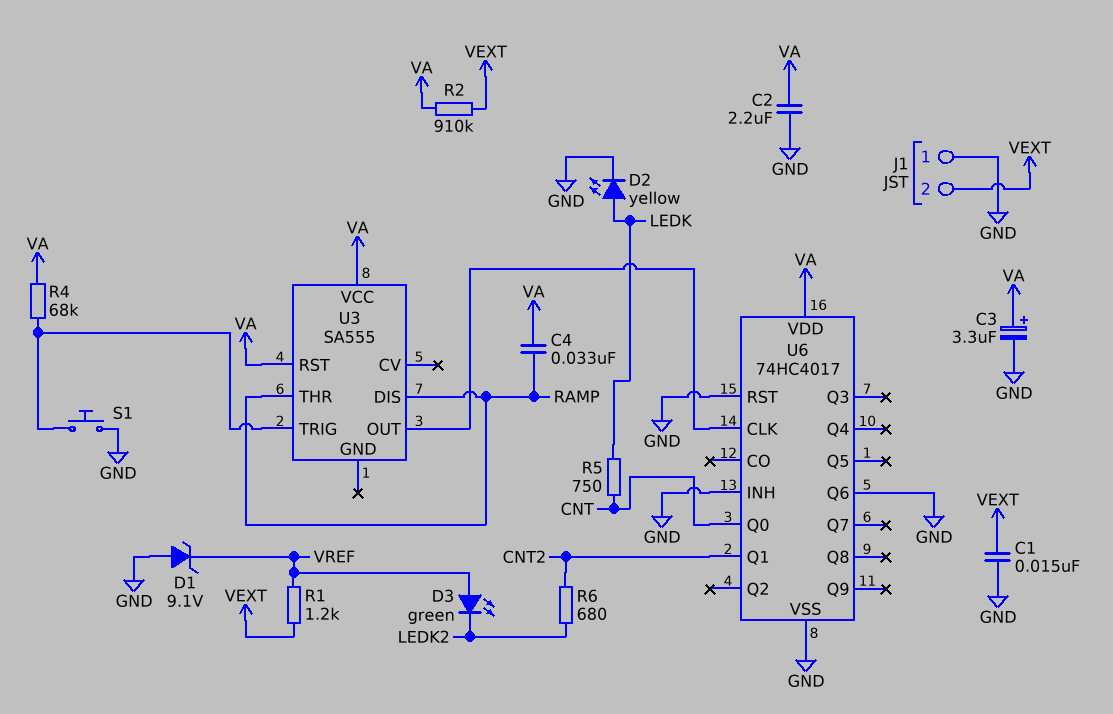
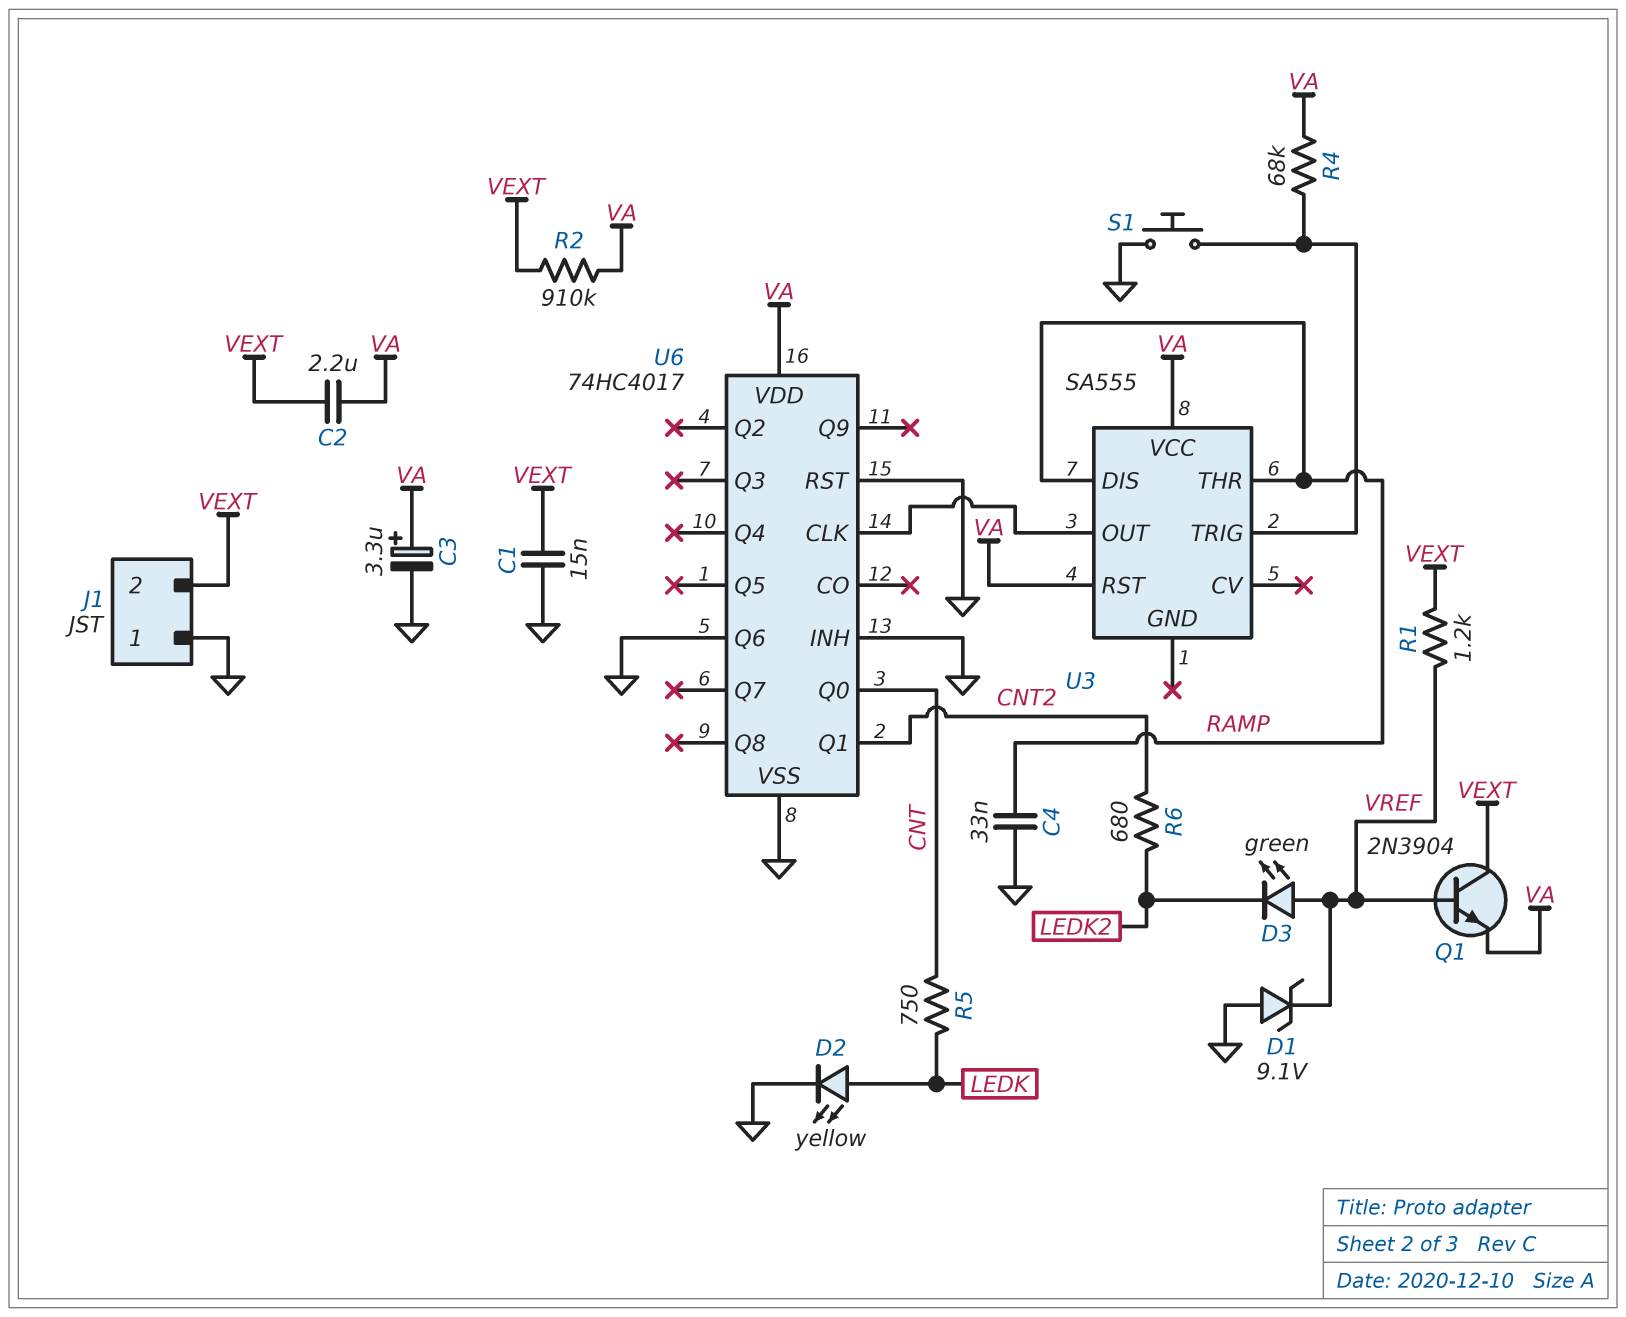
C2: 2.2uF (GND, VA) -> 2.2uF (VA, VEXT)
C4: 33nF (RAMP, VA) -> 33nF (GND, RAMP)
Q1: none -> NPN 2N3904 (B VREF, C VEXT, E VA)

